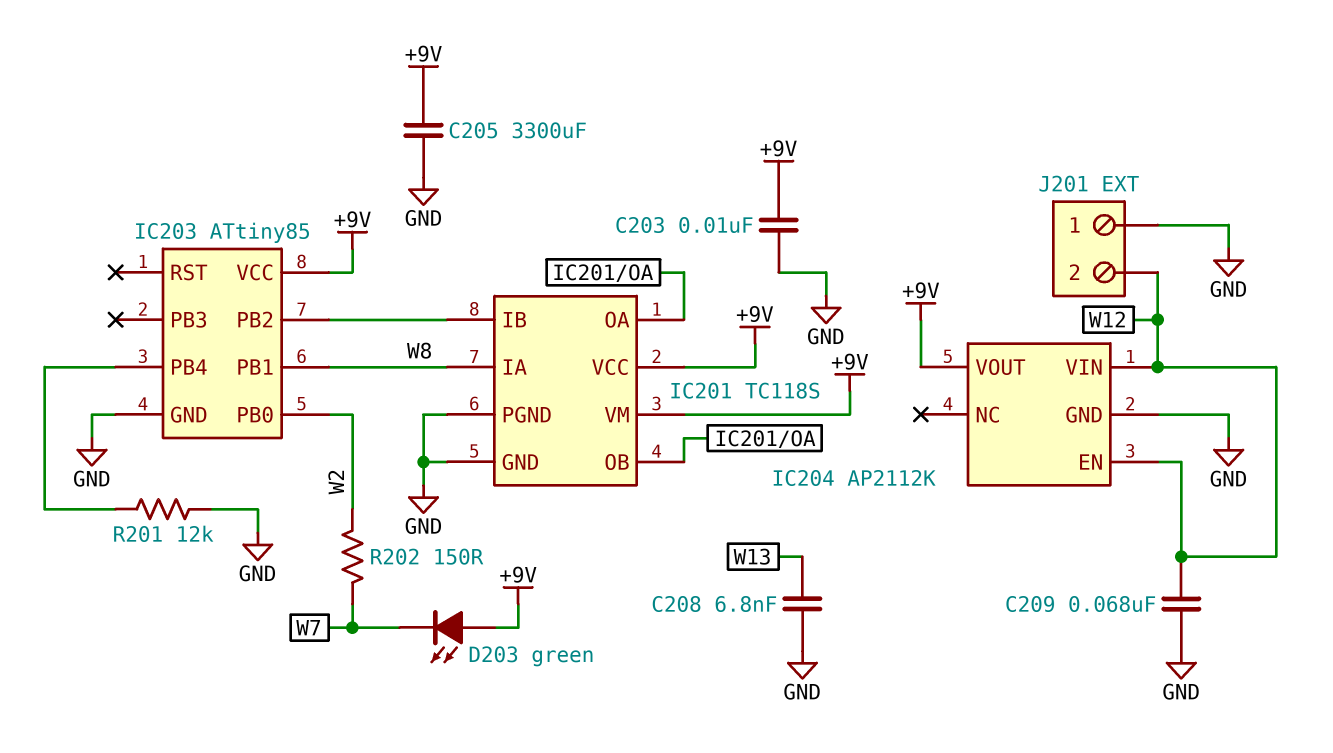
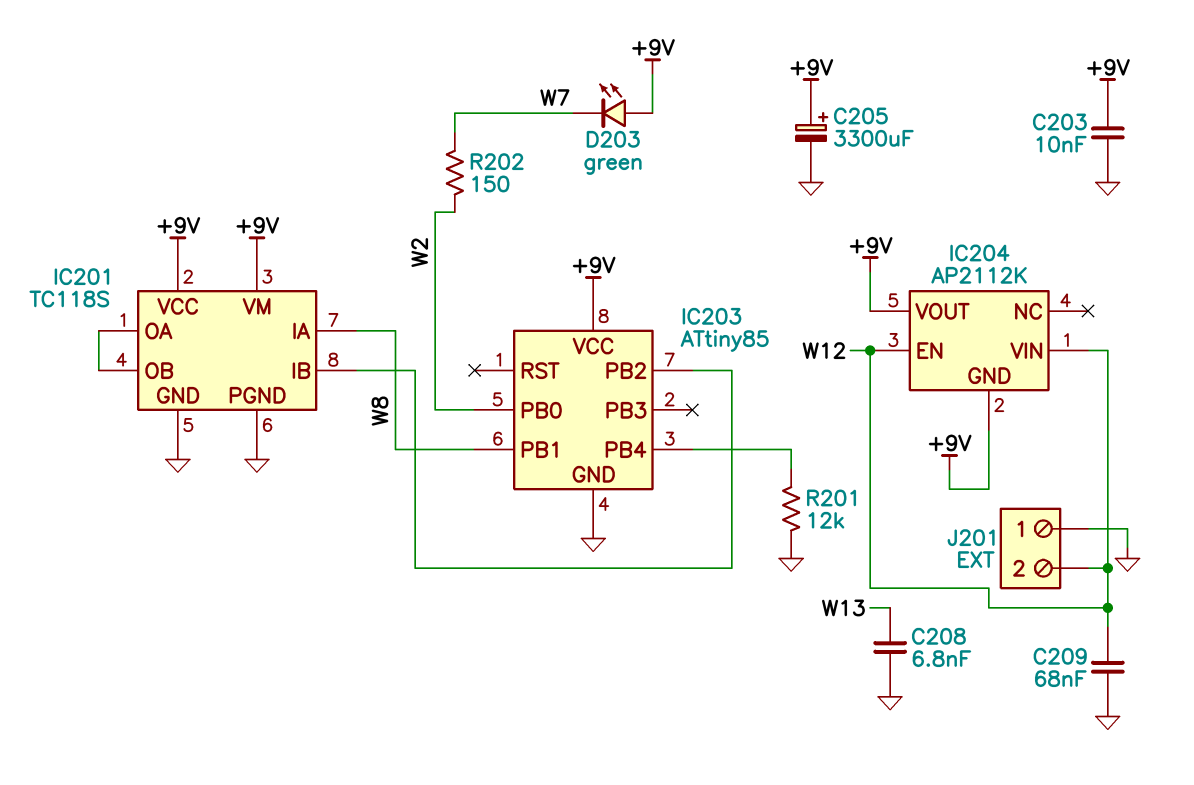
C205: 3300uF (+9V, GND) -> 3300uF (plus +9V, minus GND)
IC204 pin GND: GND -> +9V

